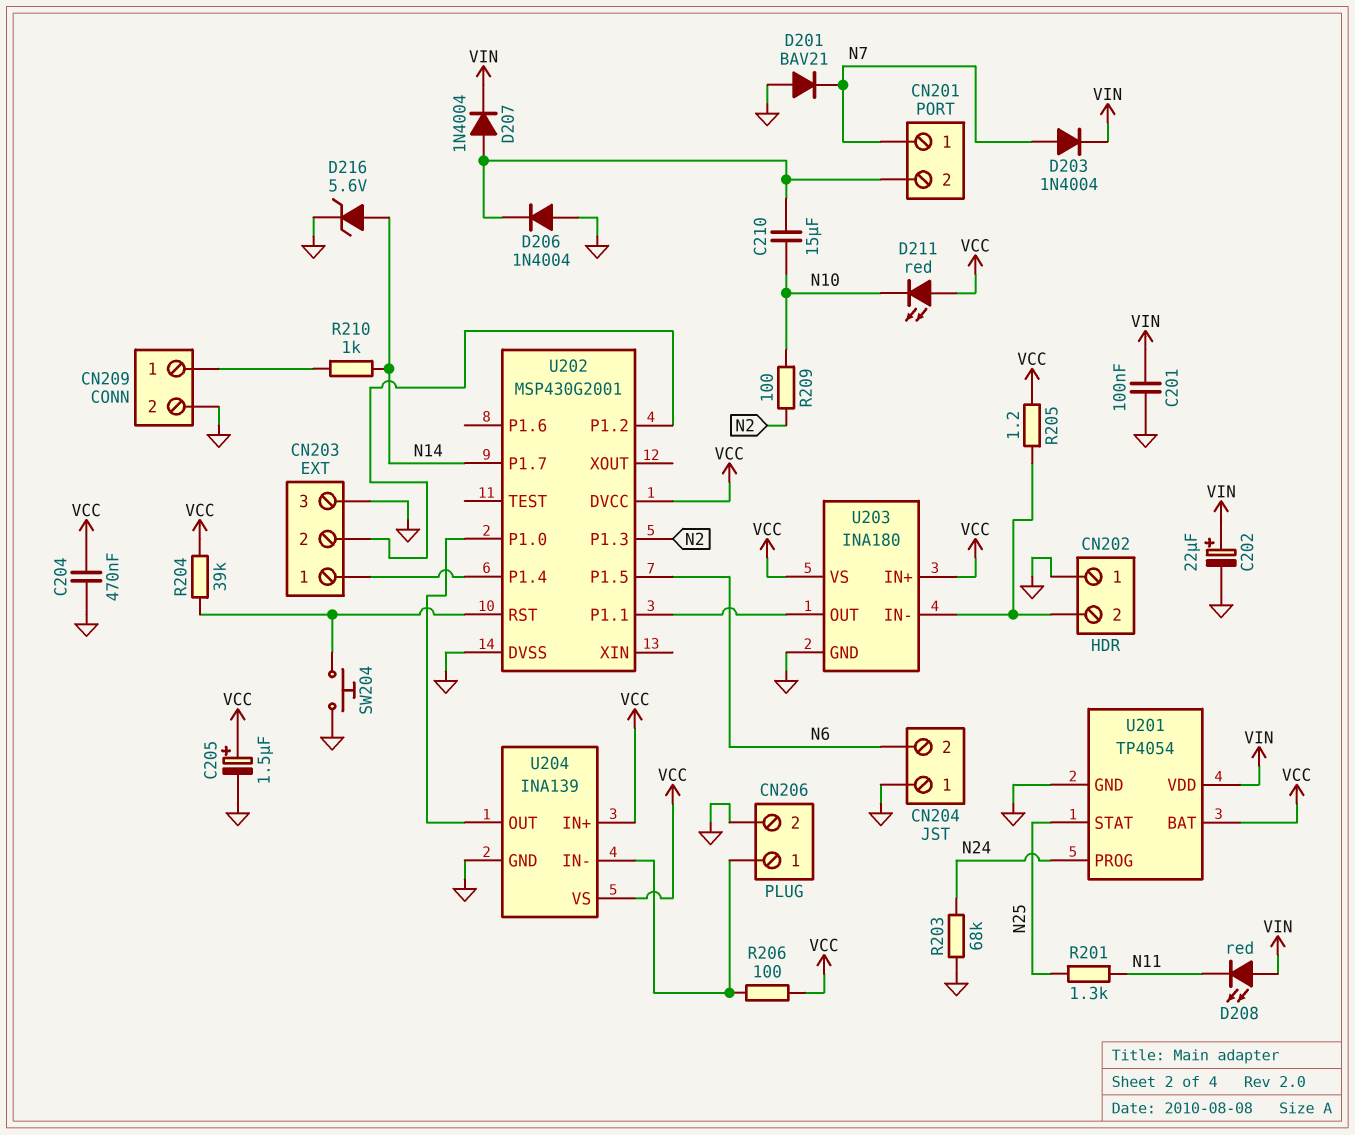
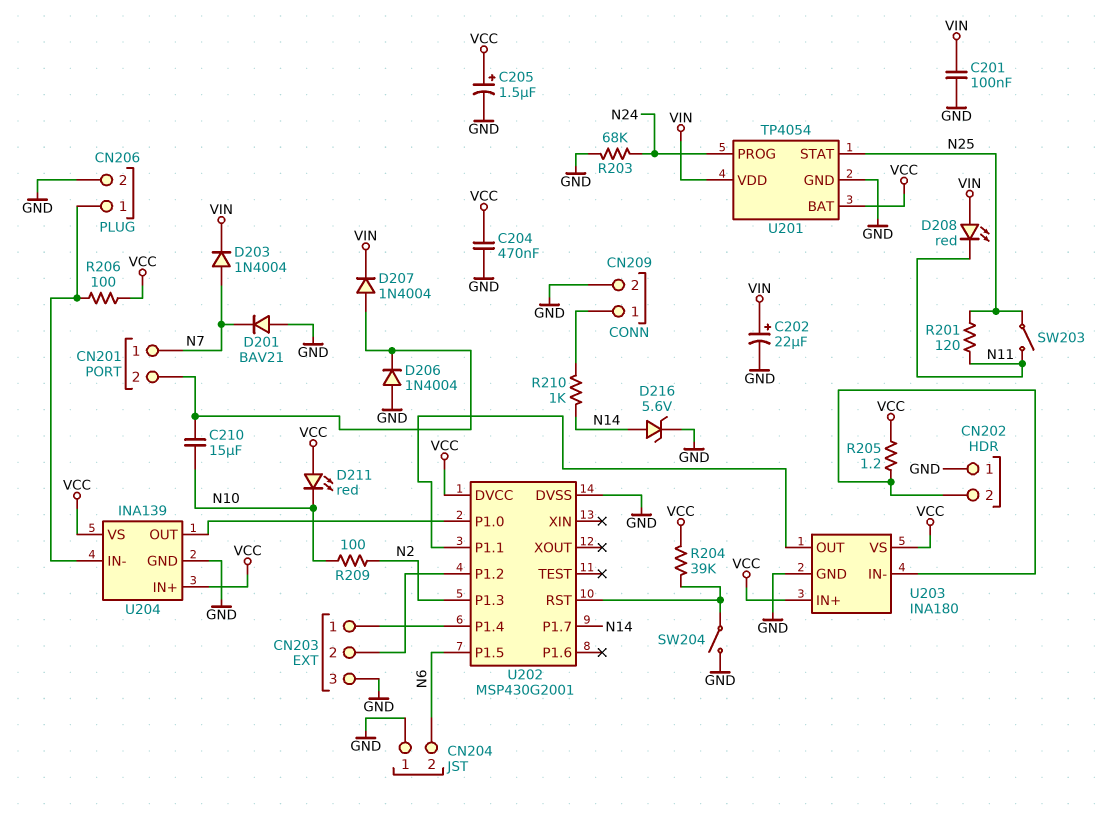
R201: 1.3k (N11, N25) -> 120 (N11, N25)
SW203: none -> switch (N11, N25)
SW204: button (GND, U202/RST) -> switch (GND, U202/RST)

